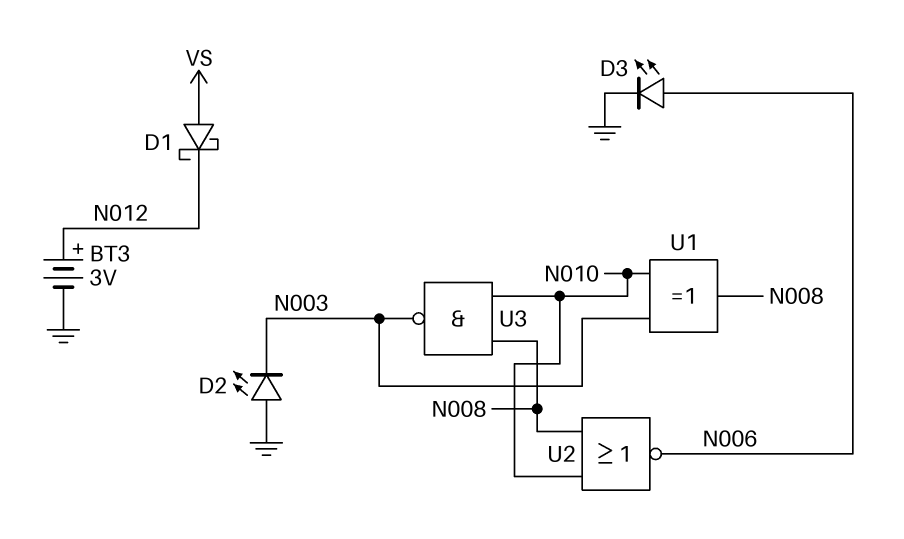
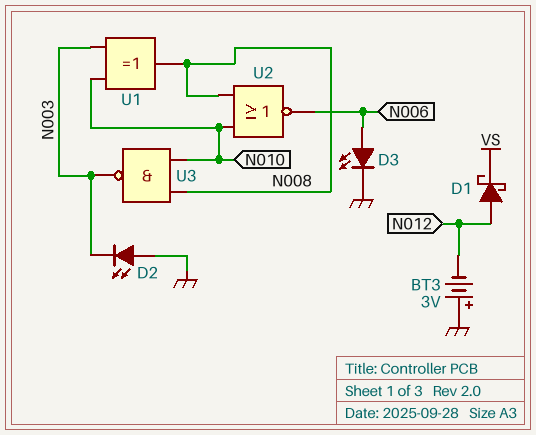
BT3: 3V (plus N012, minus GND) -> 3V (plus GND, minus N012)
D1: schottky (A VS, K N012) -> schottky (A N012, K VS)

